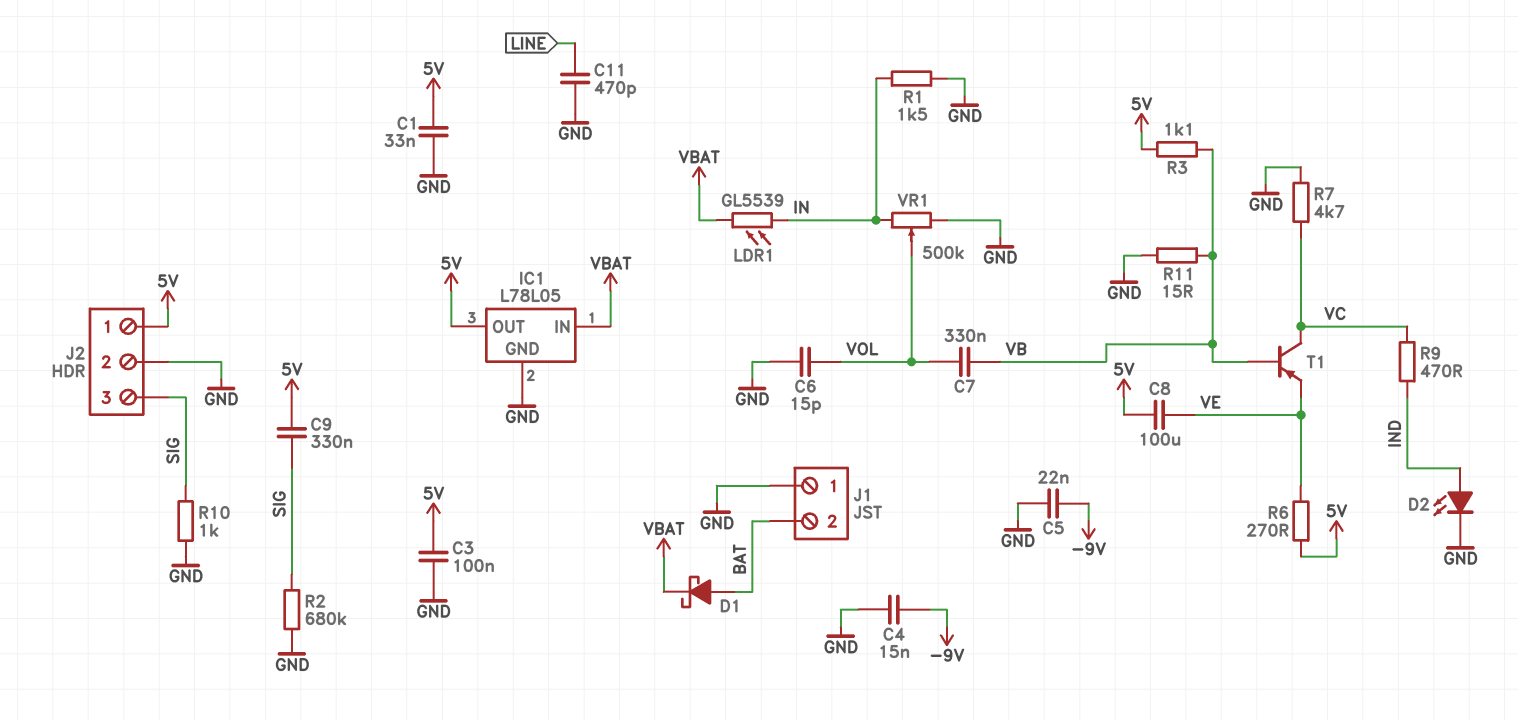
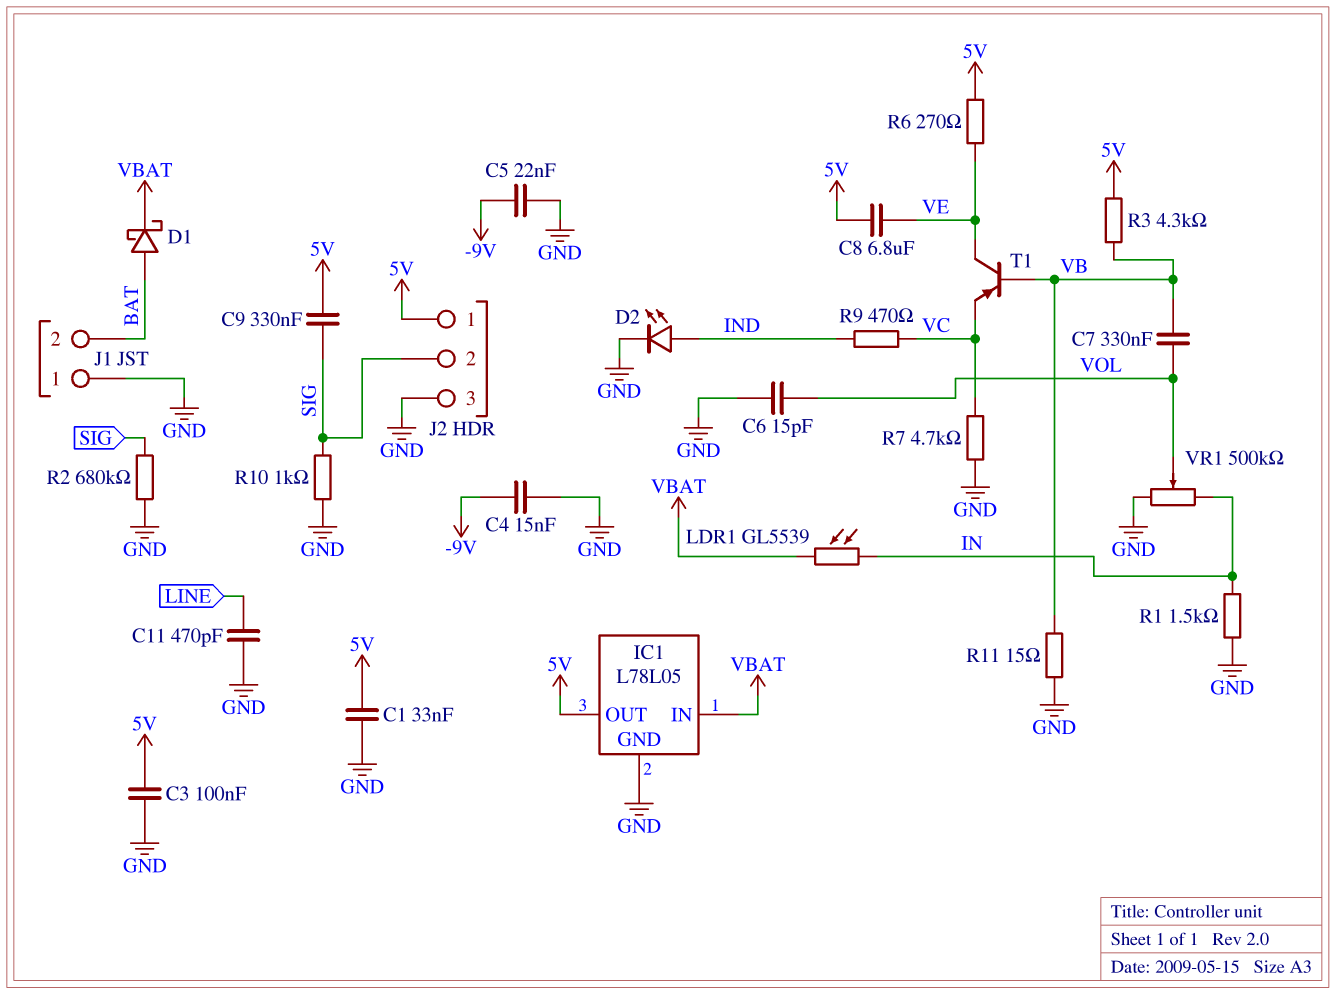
C8: 100uF (5V, VE) -> 6.8uF (5V, VE)
J2 pin 2: GND -> SIG
J2 pin 3: SIG -> GND
R3: 1.1k (5V, VB) -> 4.3k (5V, VB)
T1: PNP (B VB, C VC, E VE) -> PNP (B VB, C VE, E VC)

